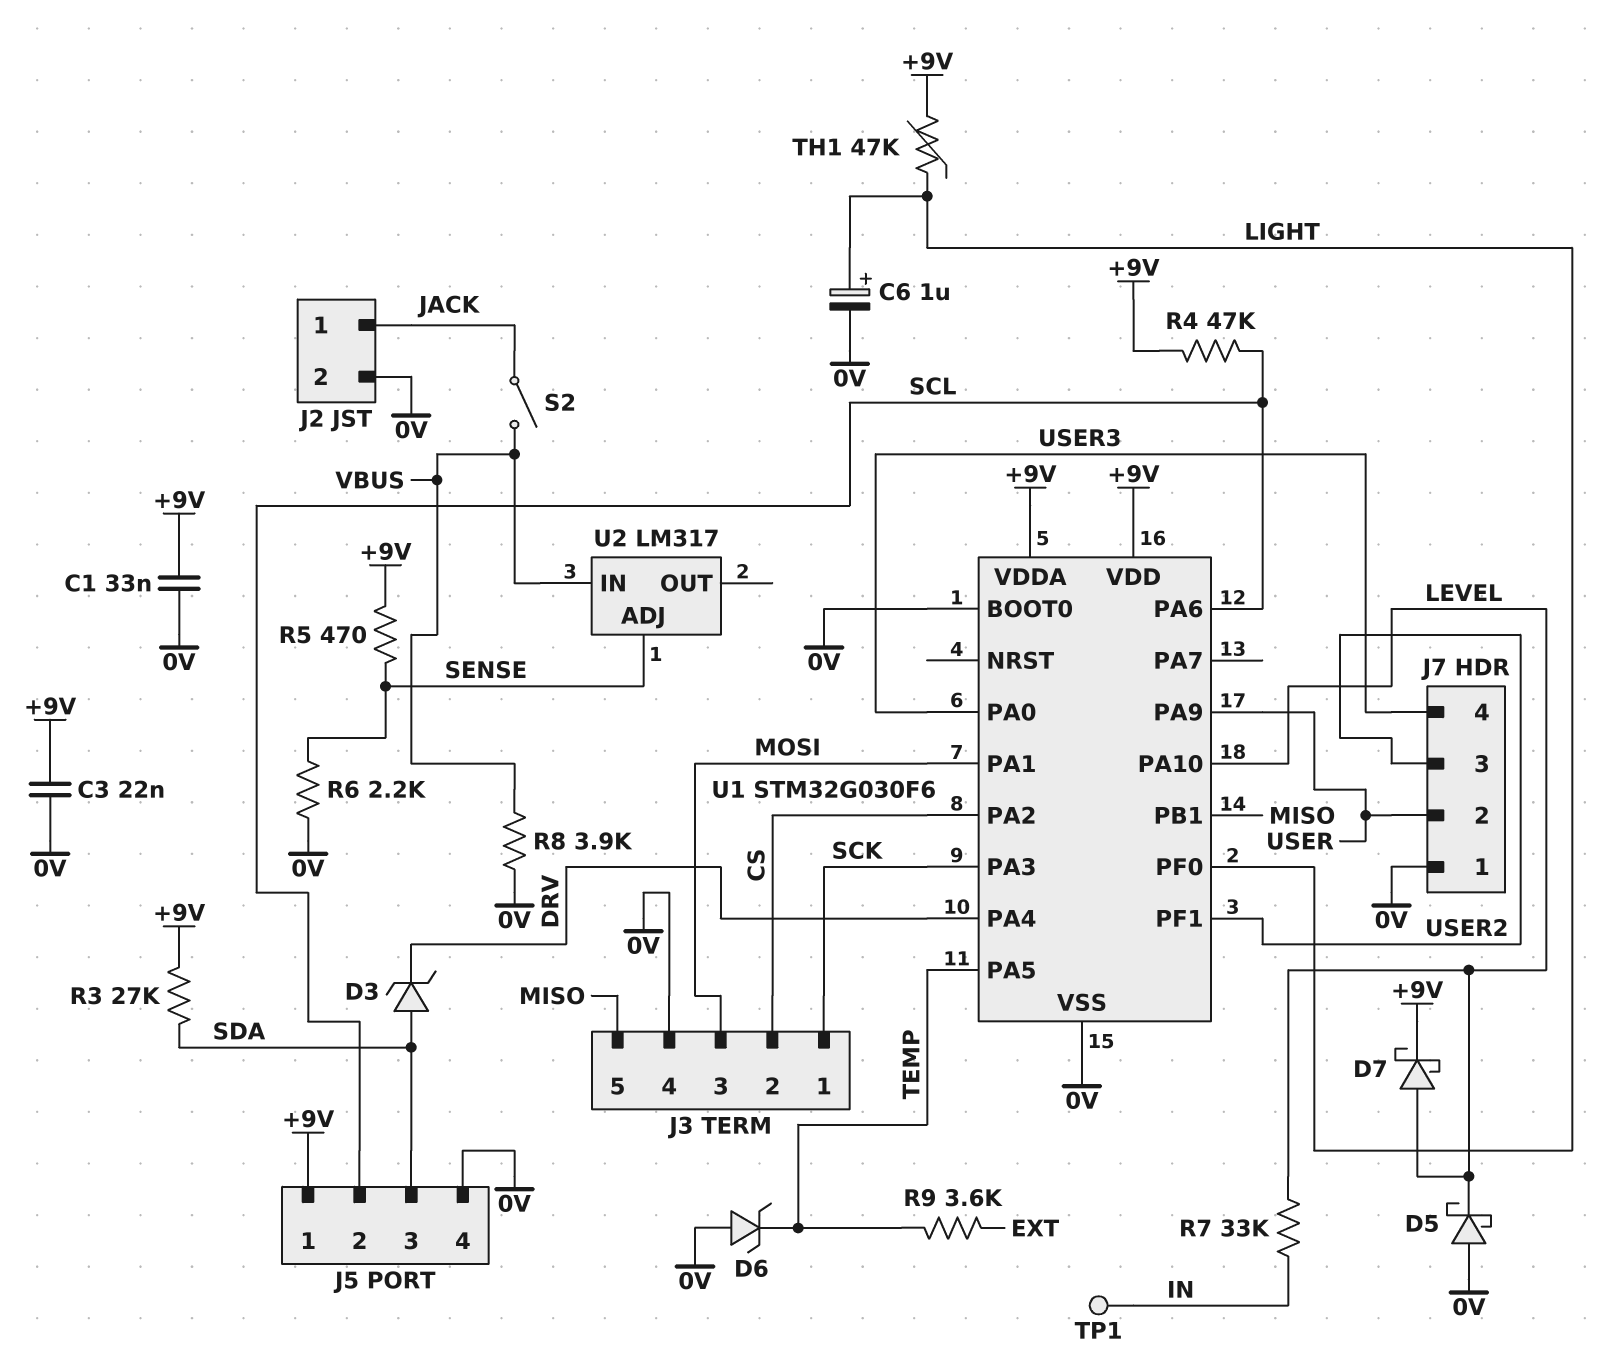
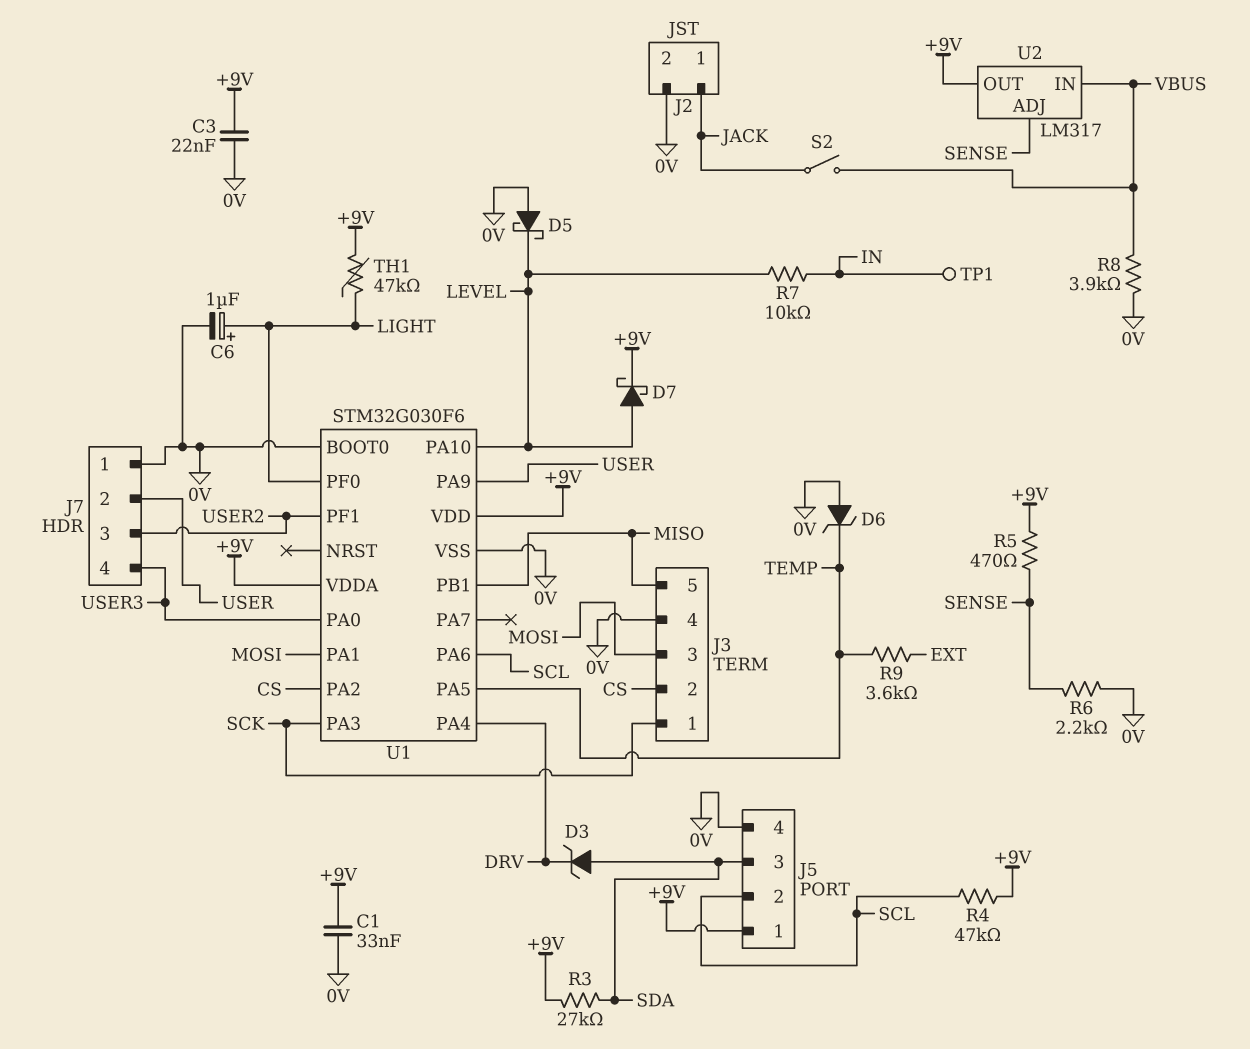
R7: 33k (IN, LEVEL) -> 10k (IN, LEVEL)
U2 pin OUT: none -> +9V

